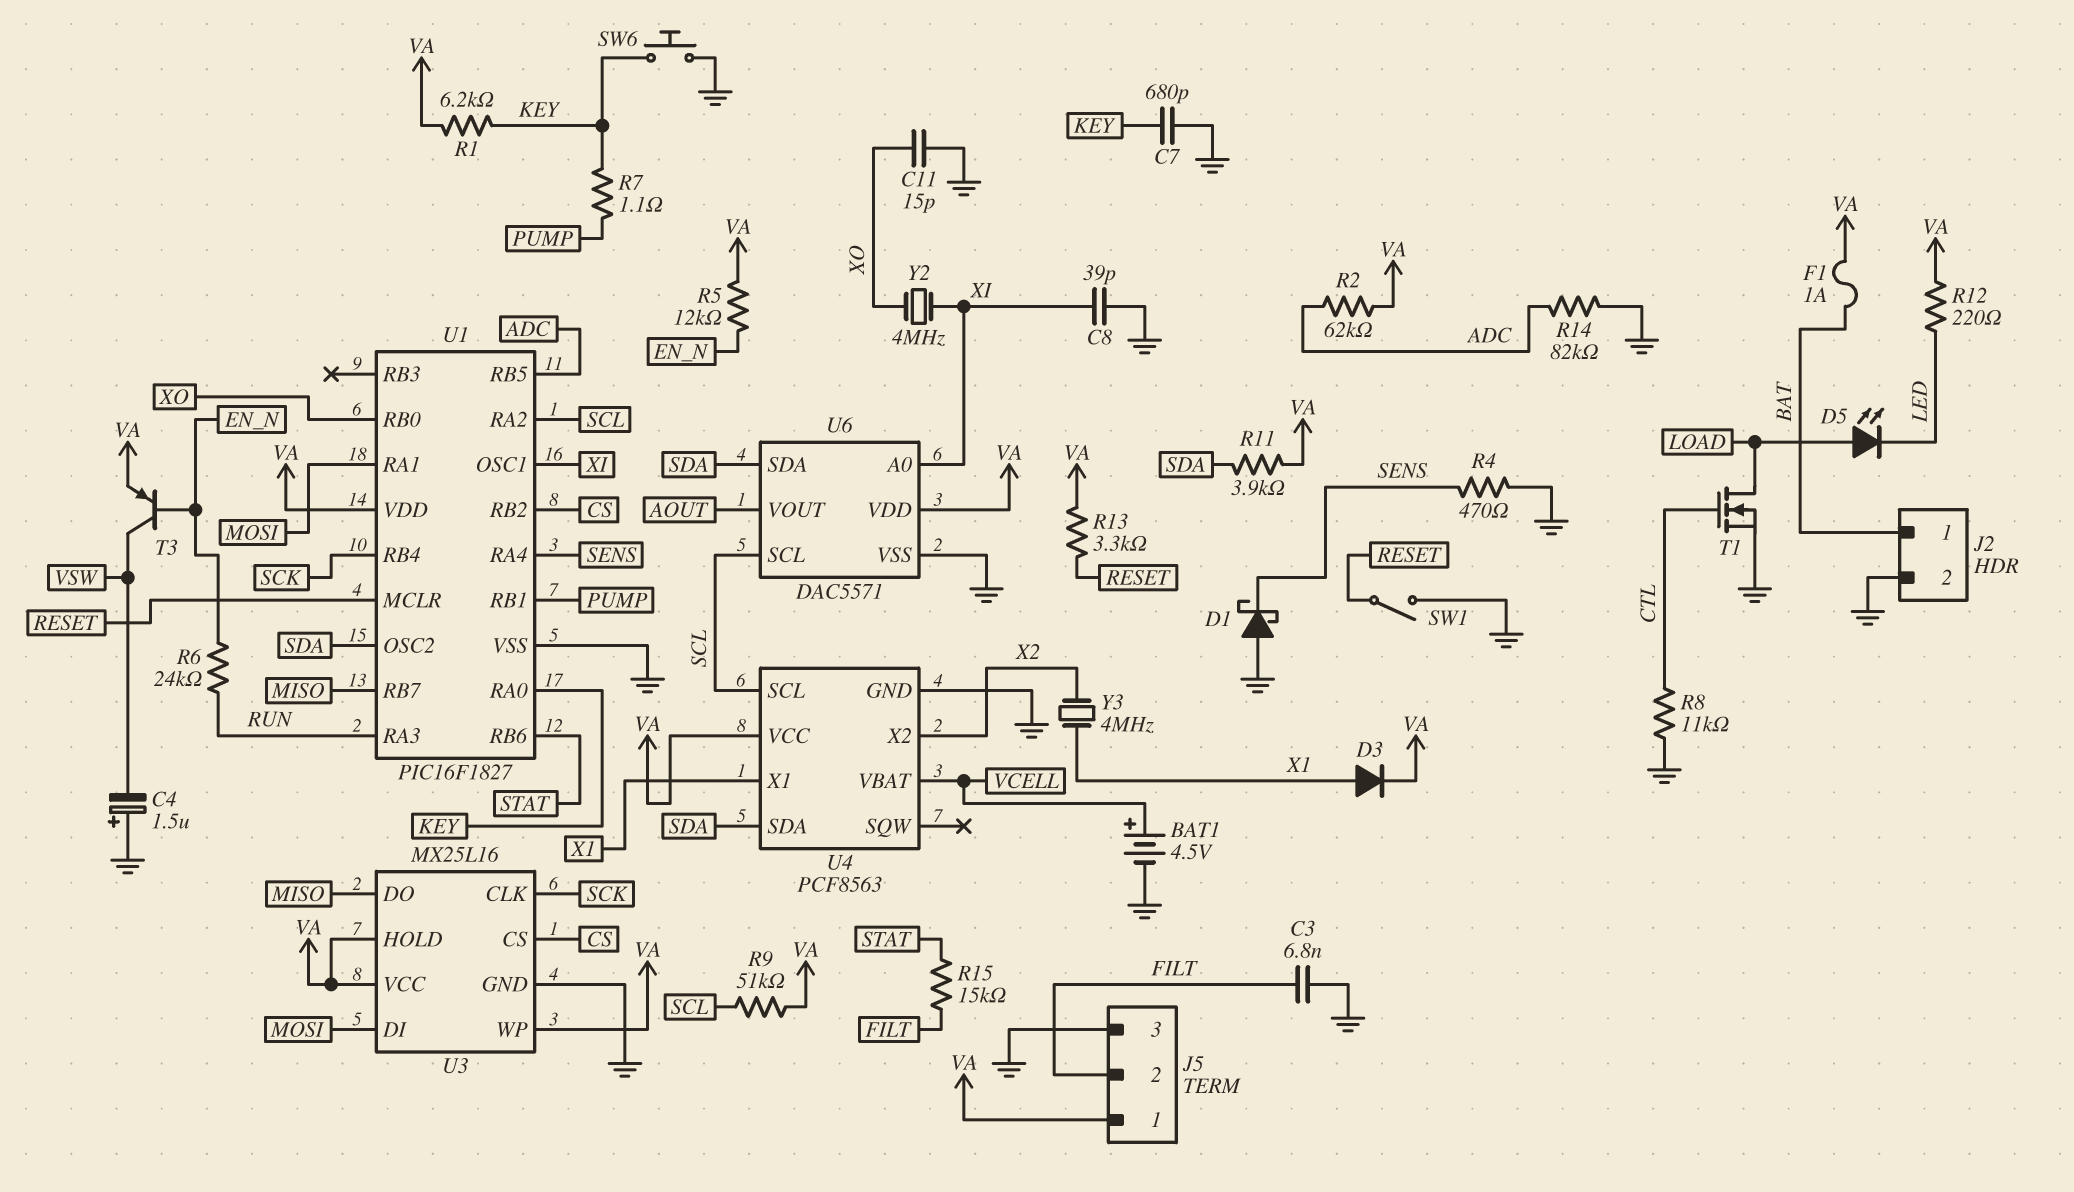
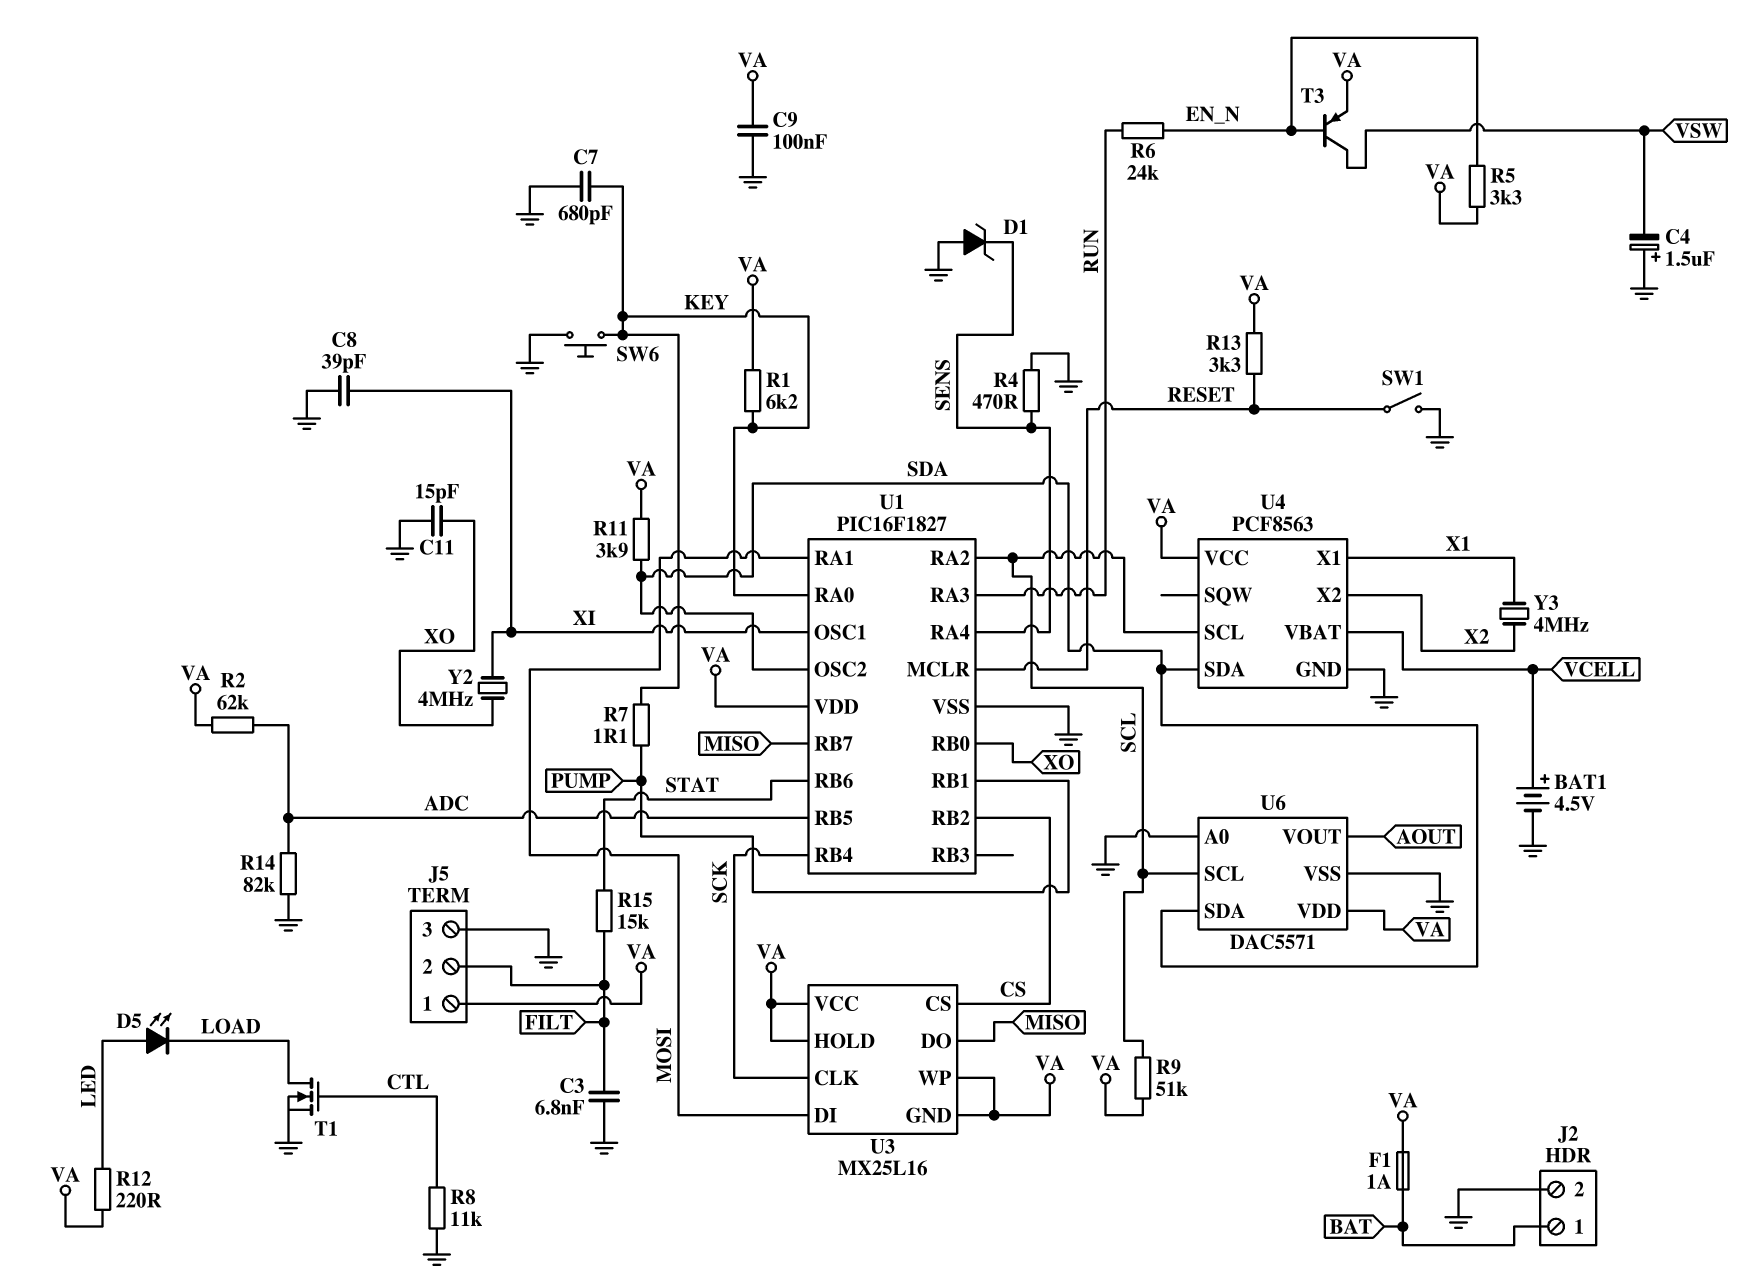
C9: none -> 100nF (GND, VA)
D1: schottky (A GND, K SENS) -> zener (A GND, K SENS)
D3: diode (A X1, K VA) -> none
D5: LED (A LOAD, K LED) -> LED (A LED, K LOAD)
R5: 12k (EN_N, VA) -> 3.3k (EN_N, VA)
U3 pin GND: GND -> VA
U6 pin A0: XI -> GND

